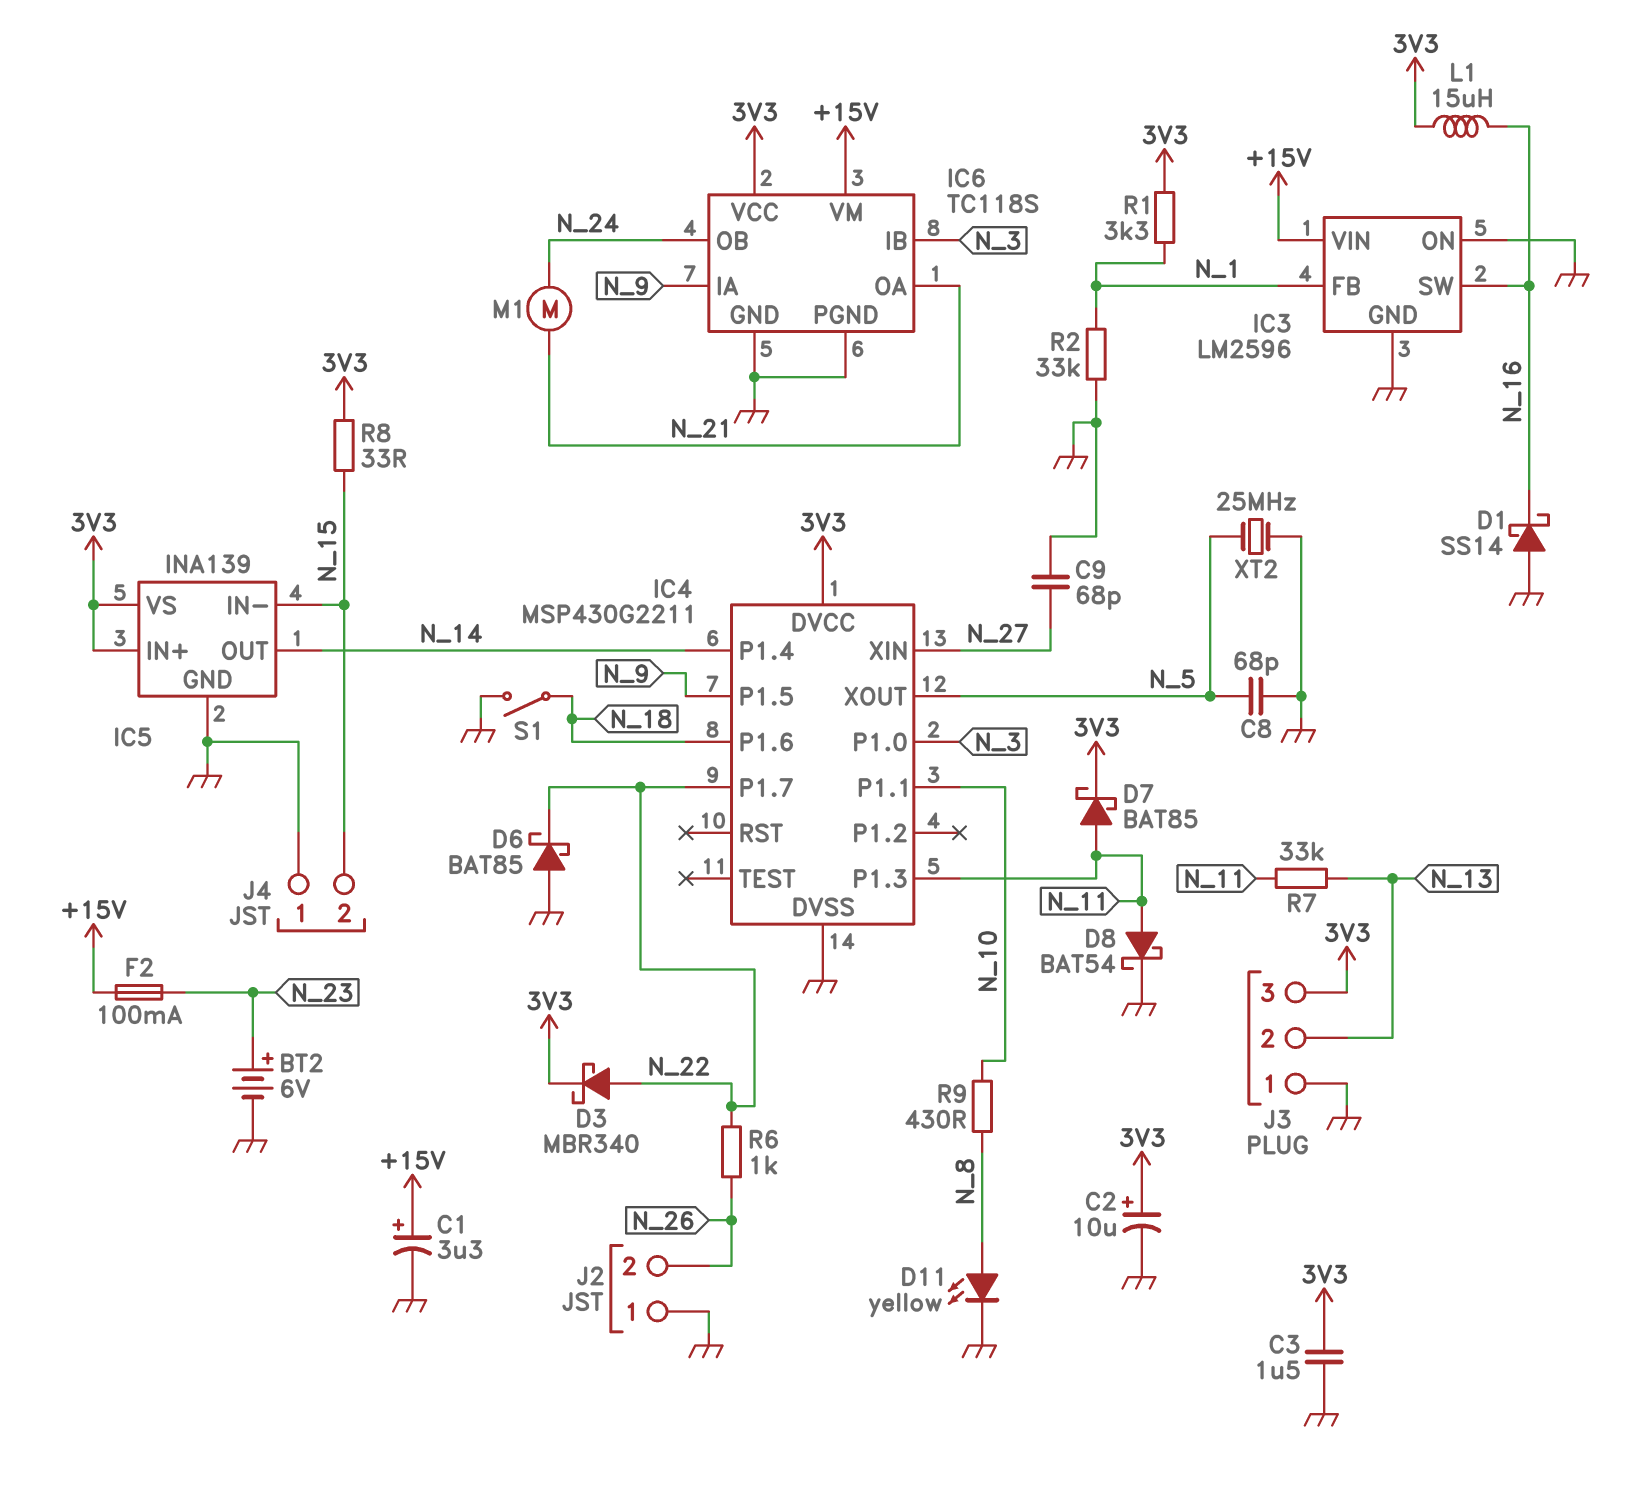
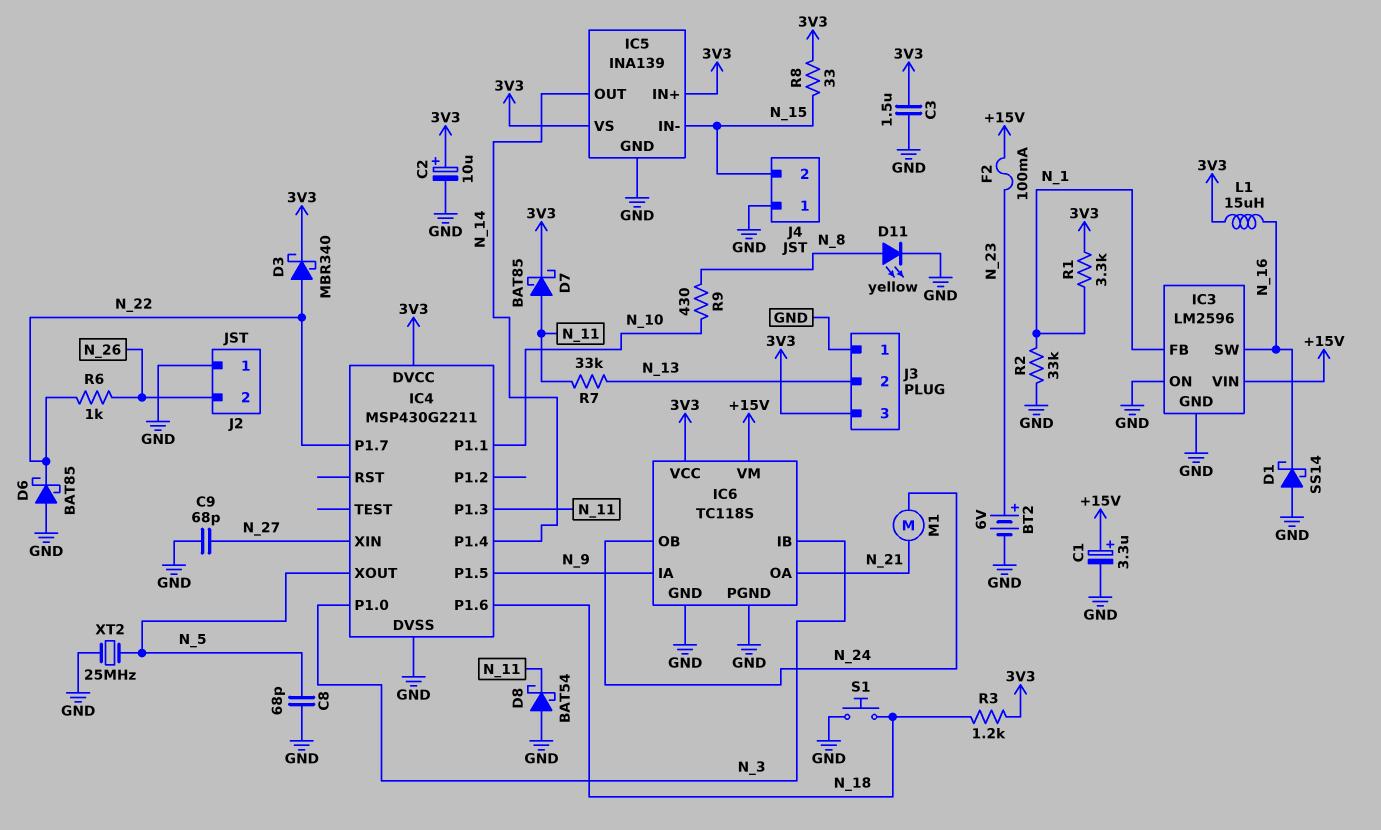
D8: schottky BAT54 (A N_11, K GND) -> schottky BAT54 (A GND, K N_11)
R3: none -> 1.2k (3V3, N_18)
S1: switch (GND, N_18) -> button (GND, N_18)

